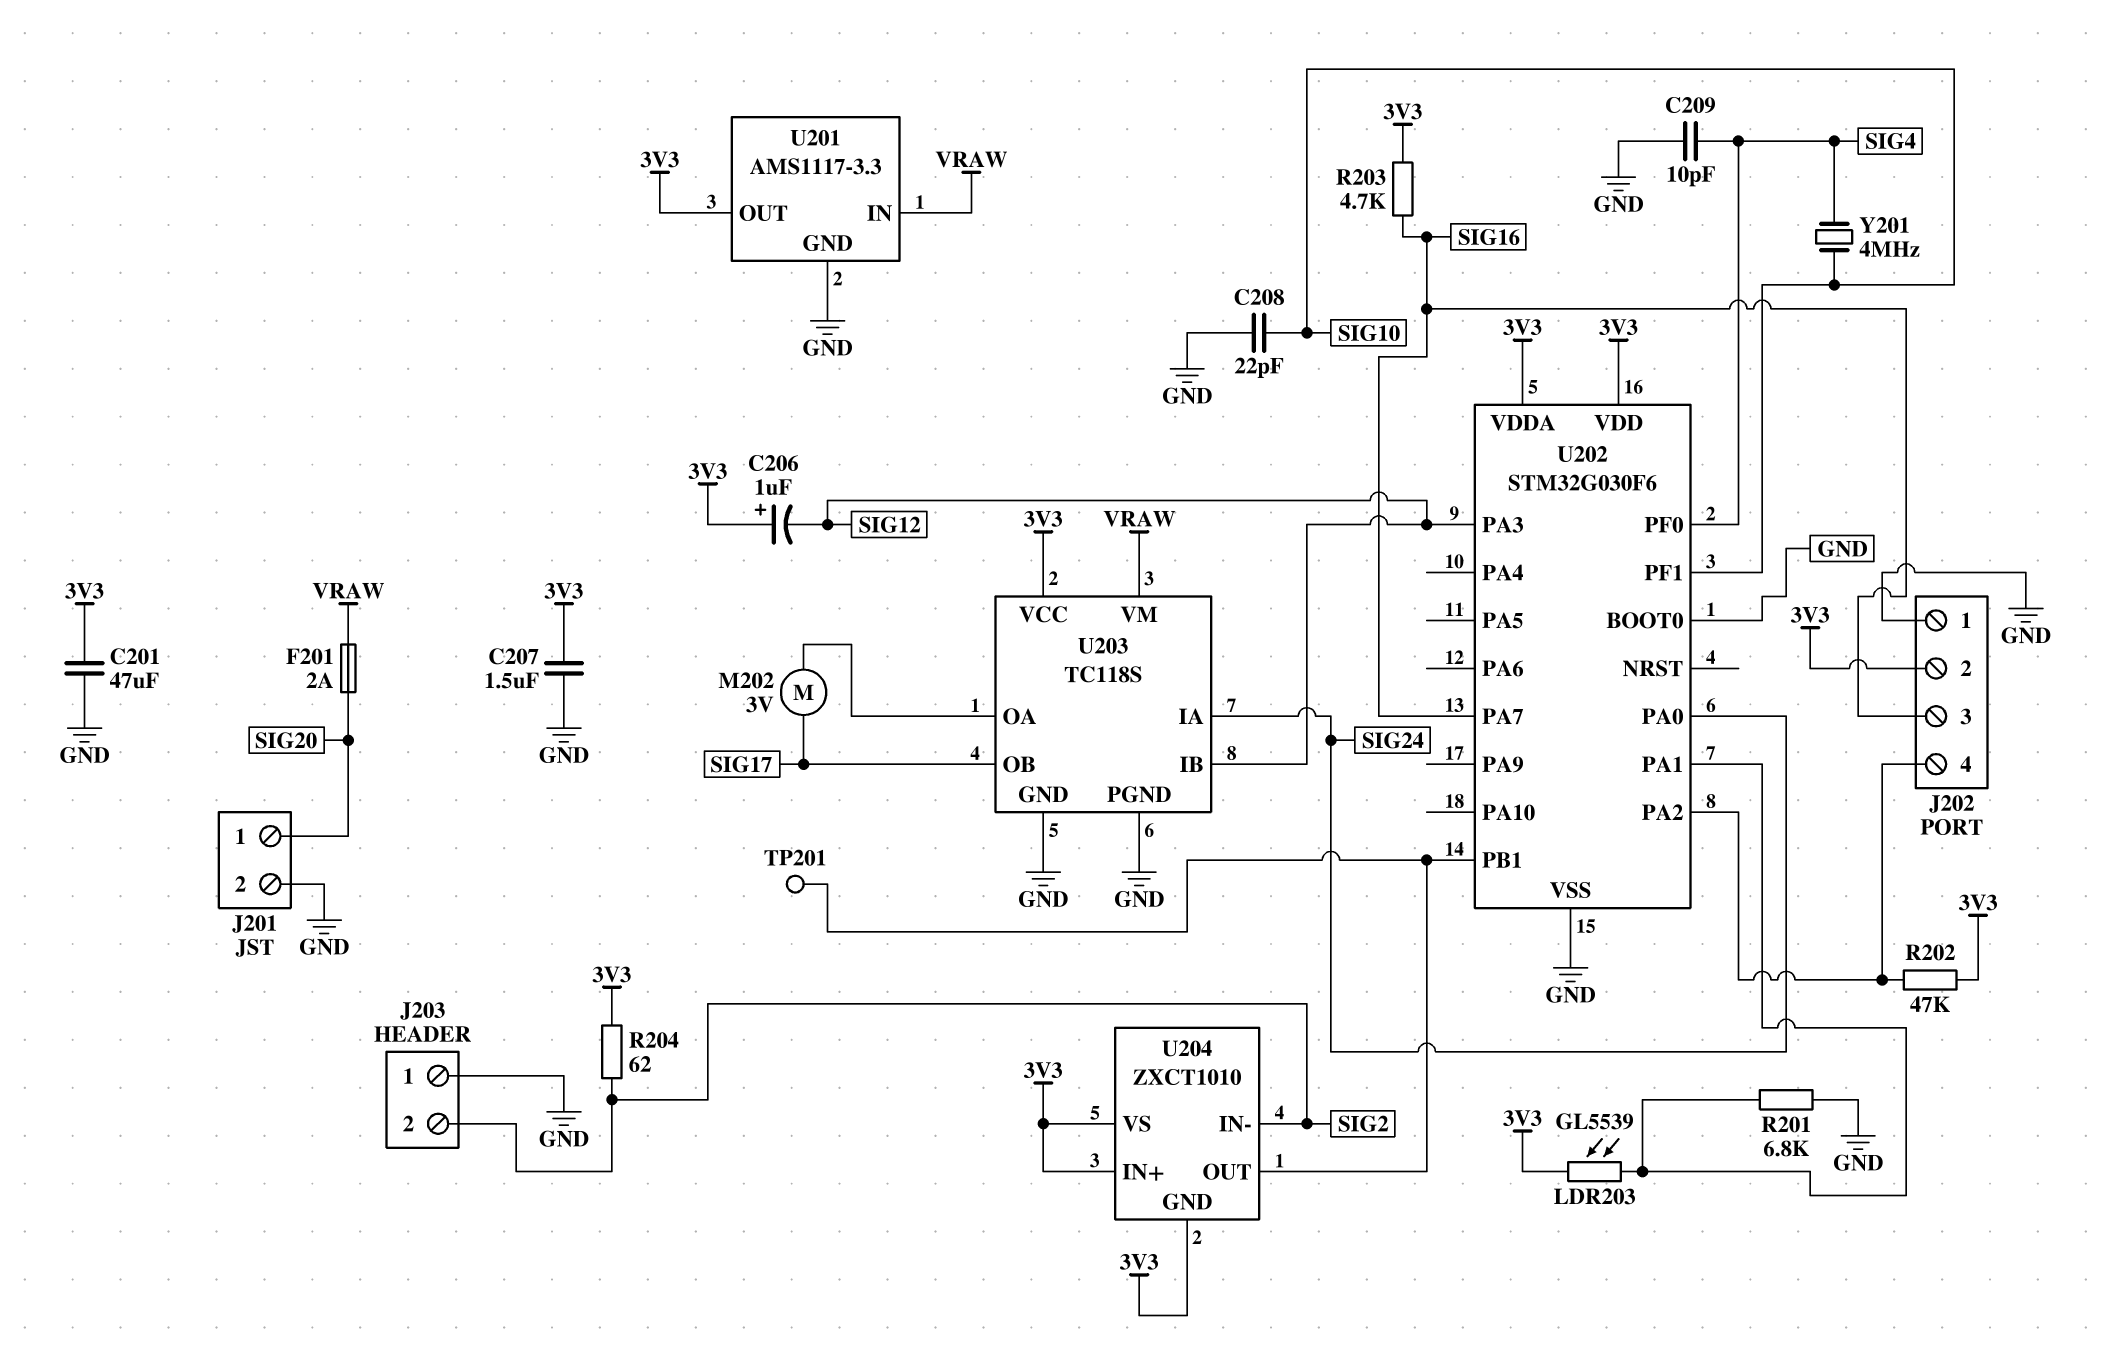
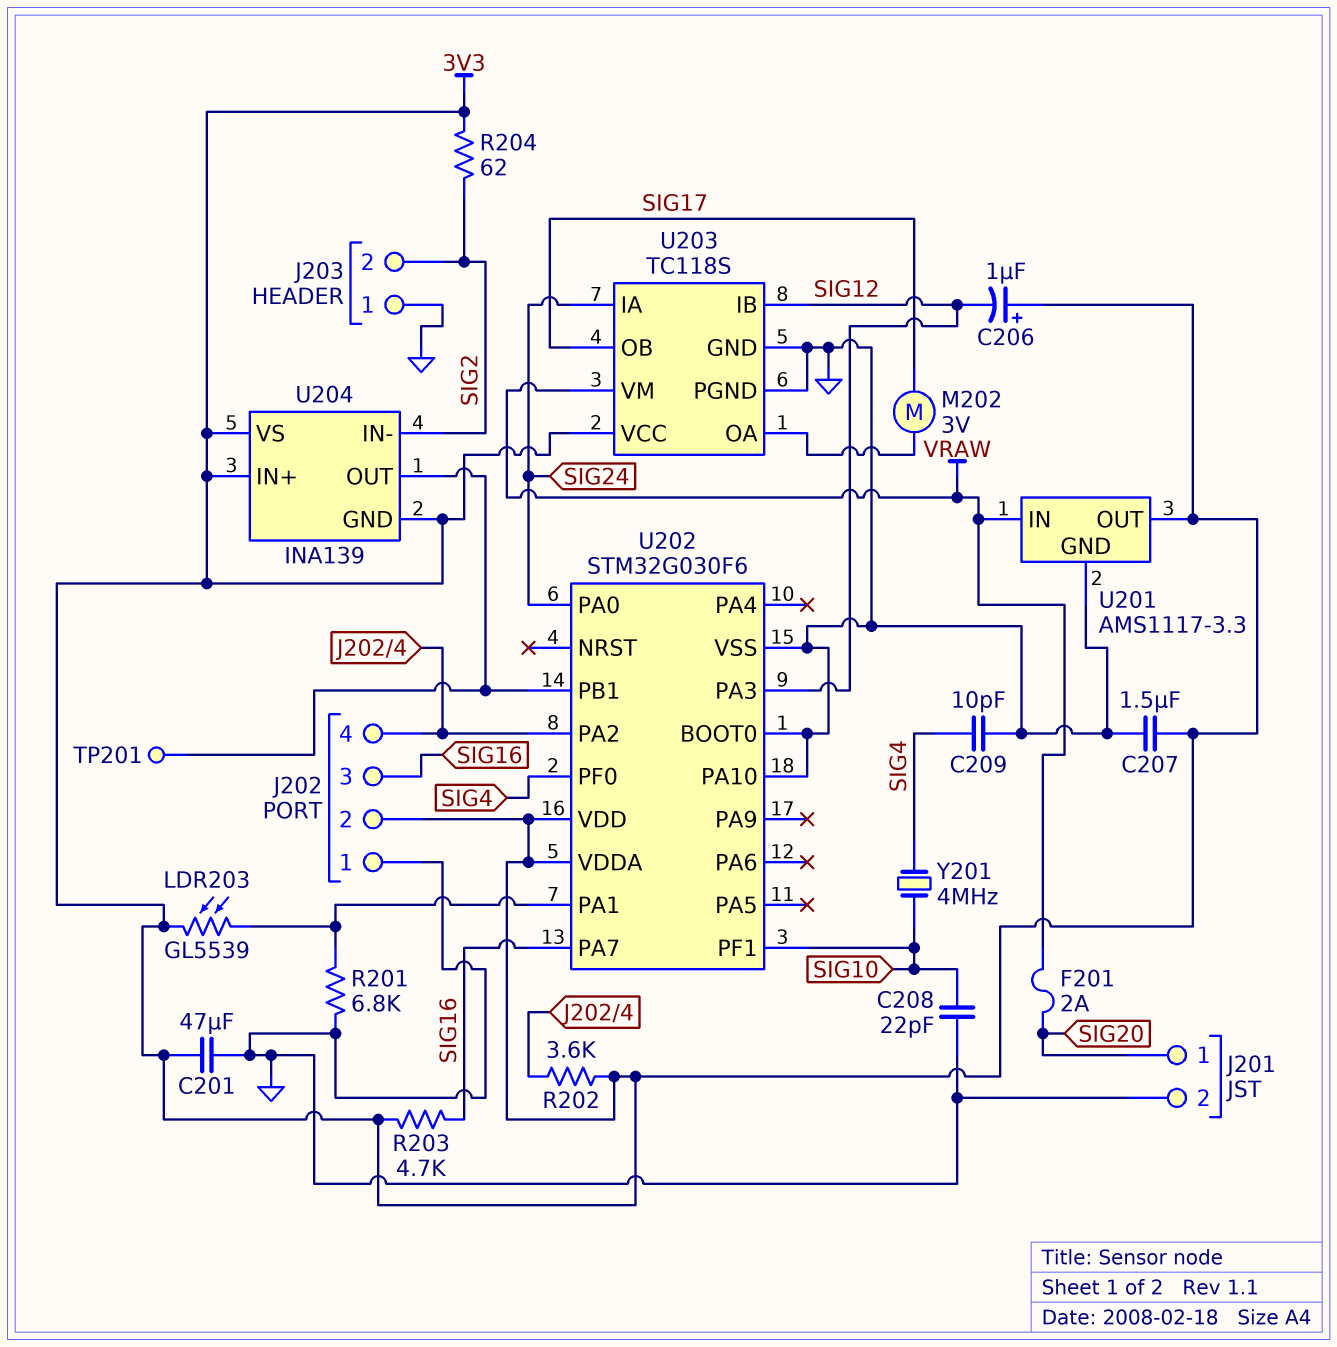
R202: 47k (3V3, J202/4) -> 3.6k (3V3, J202/4)
U202 pin PA10: none -> GND
U204: ZXCT1010 -> INA139

